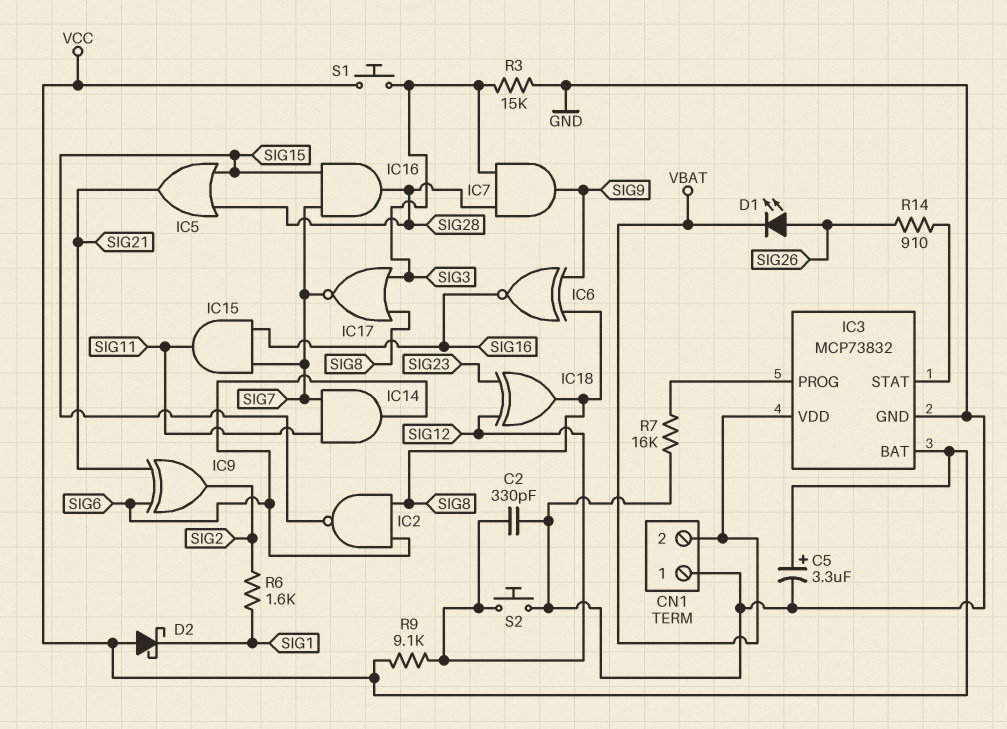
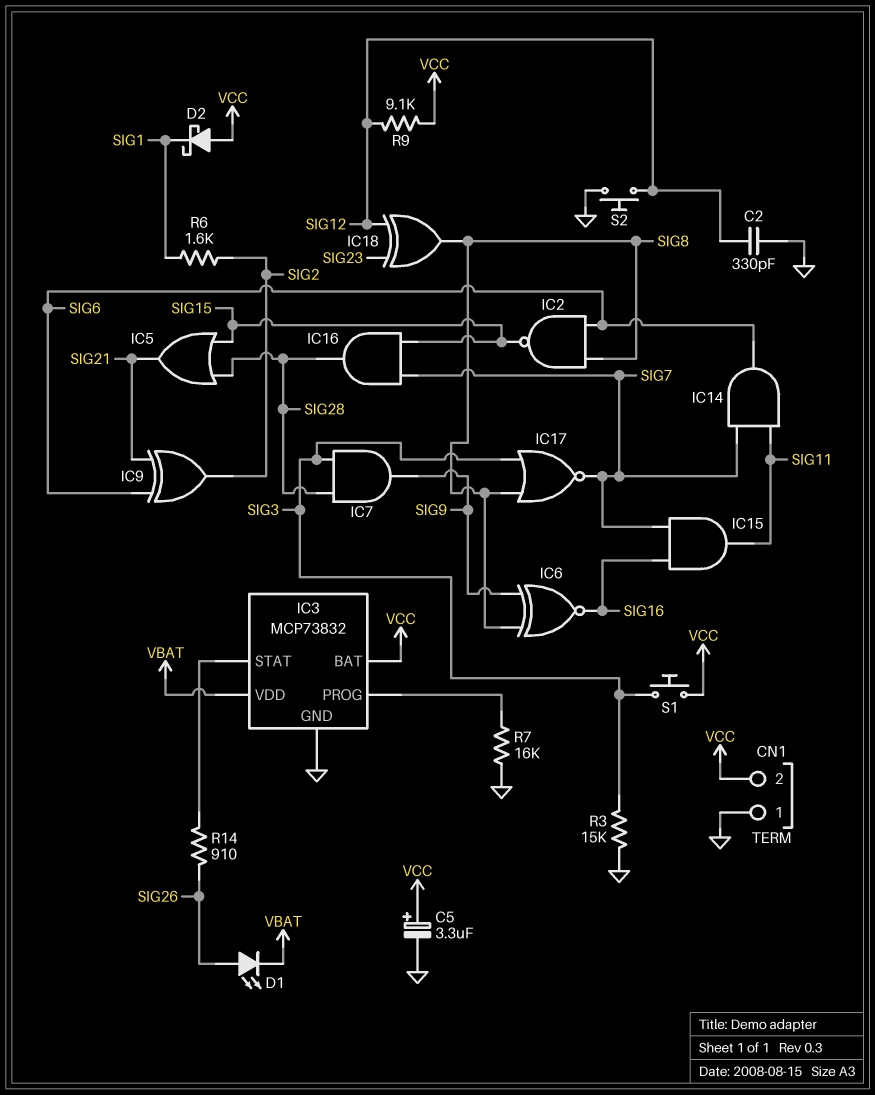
CN1 pin 2: VBAT -> VCC

